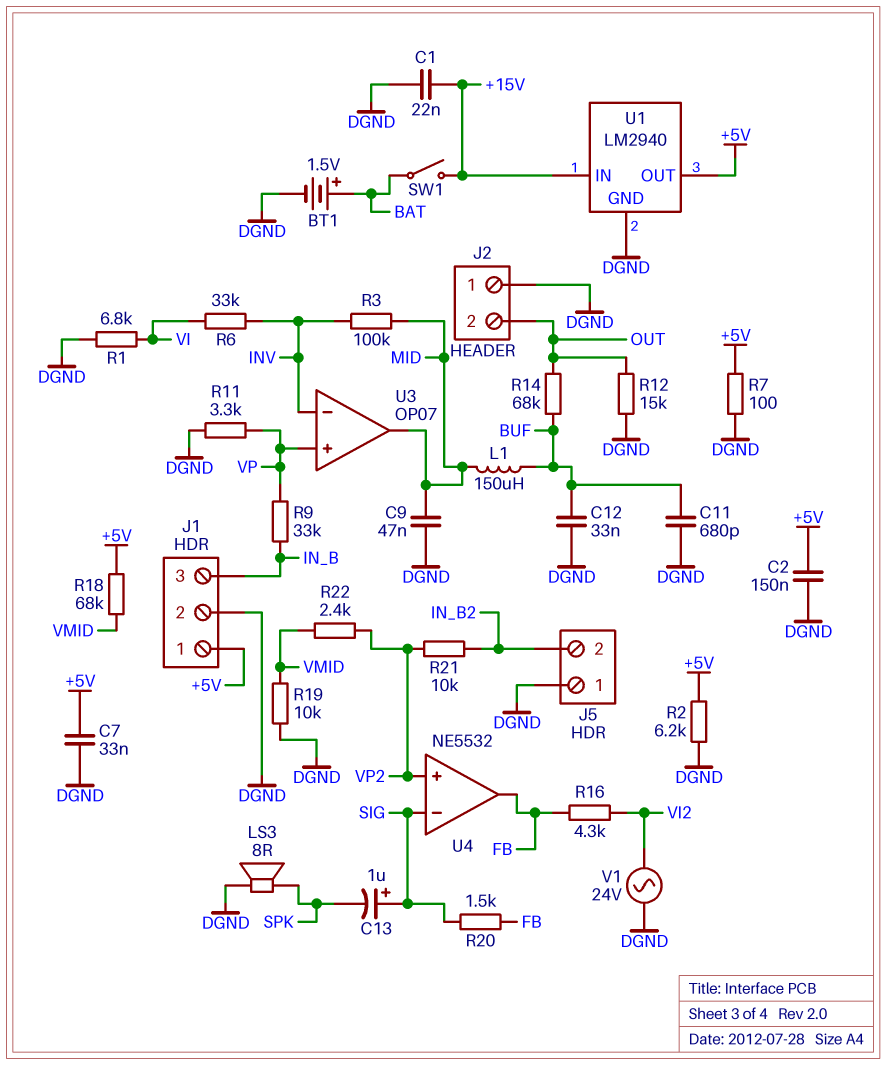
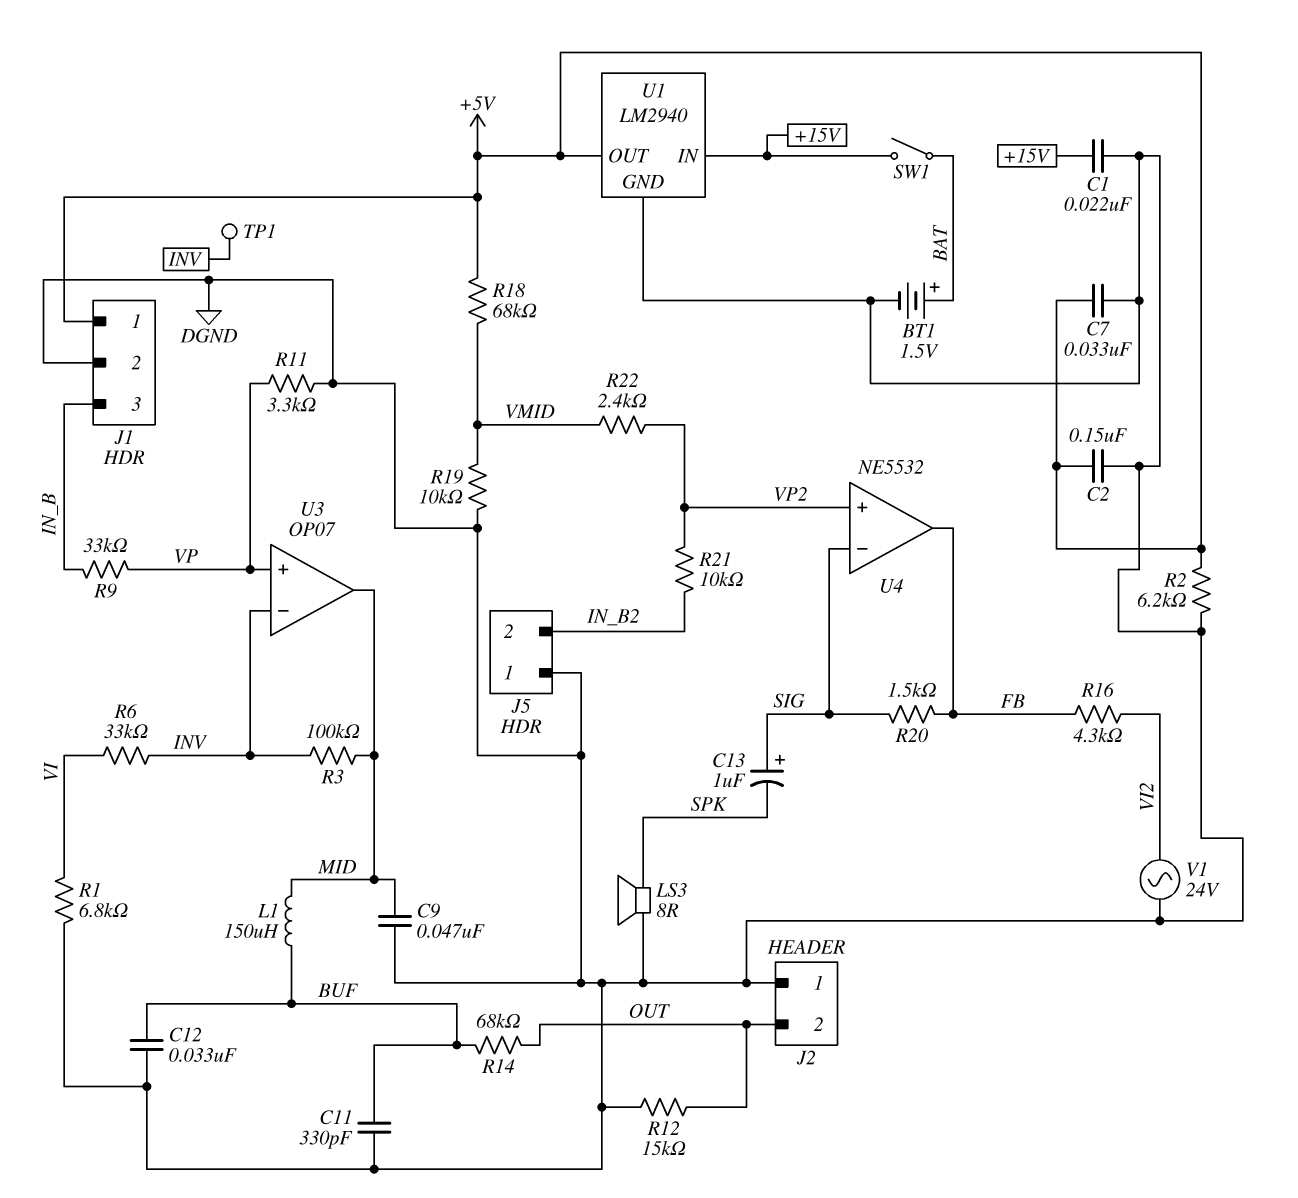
C11: 680pF (BUF, DGND) -> 330pF (BUF, DGND)
R7: 100 (+5V, DGND) -> none
TP1: none -> test point (INV)

